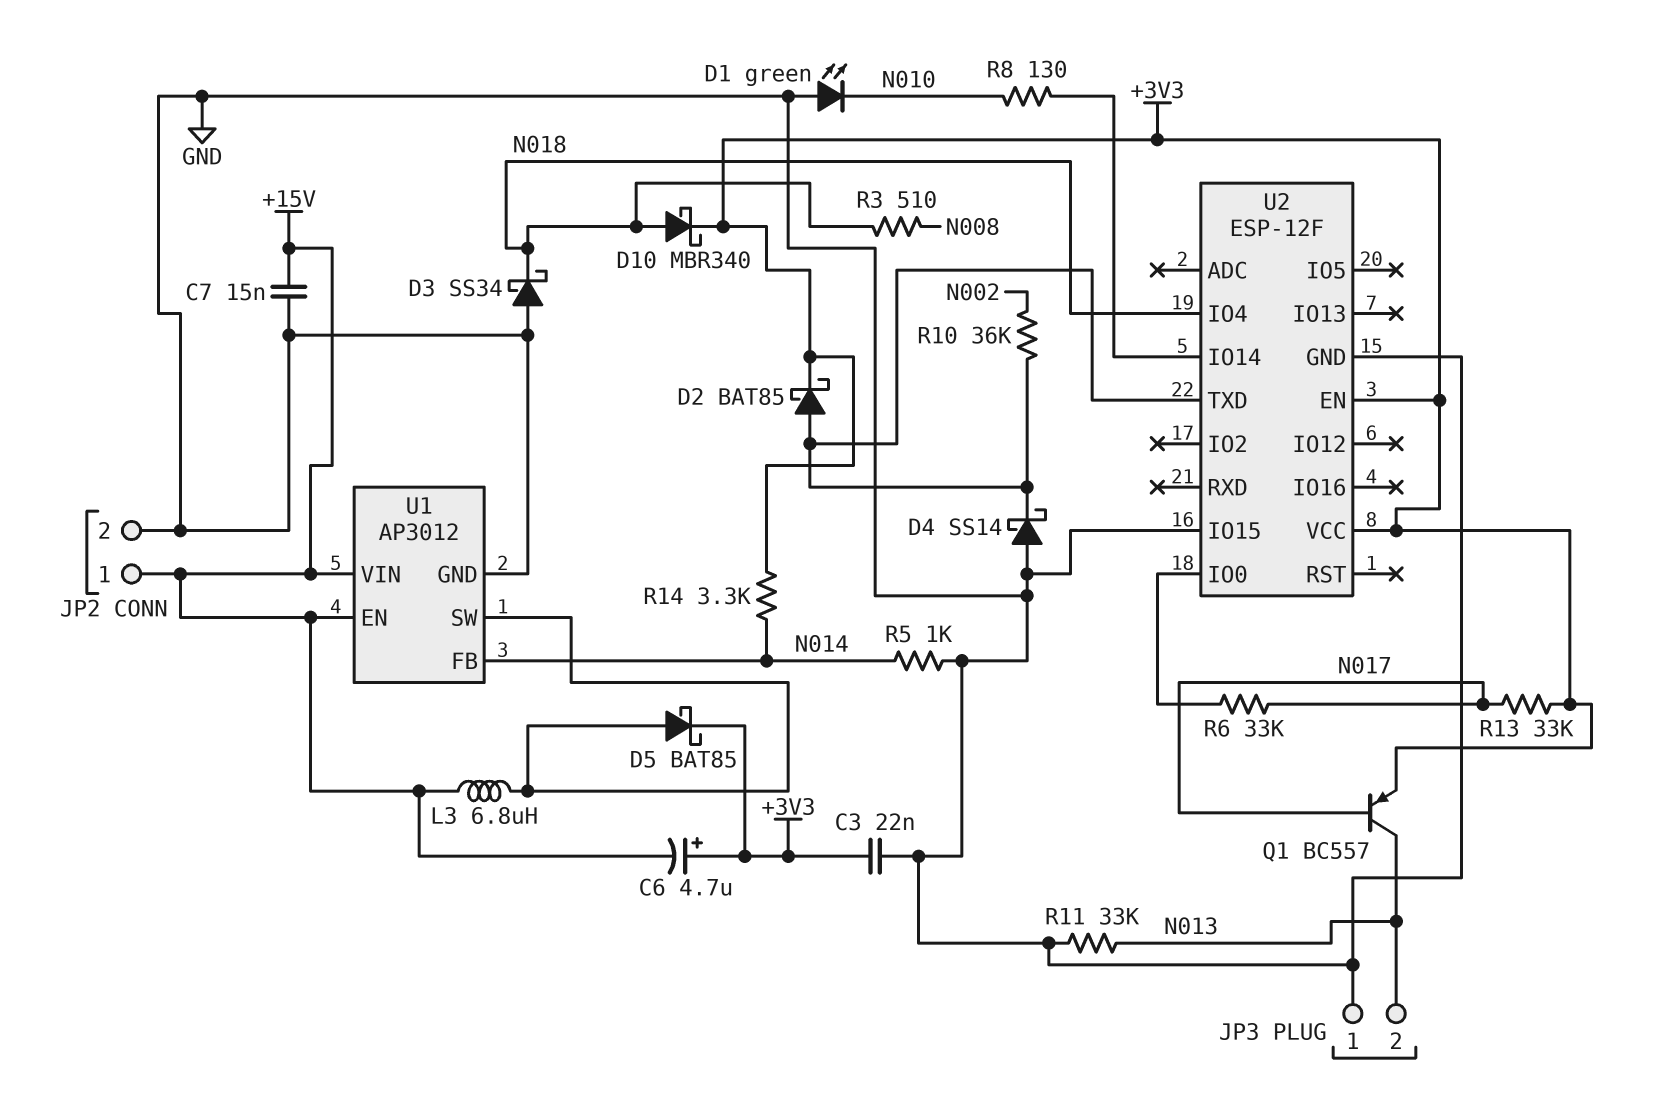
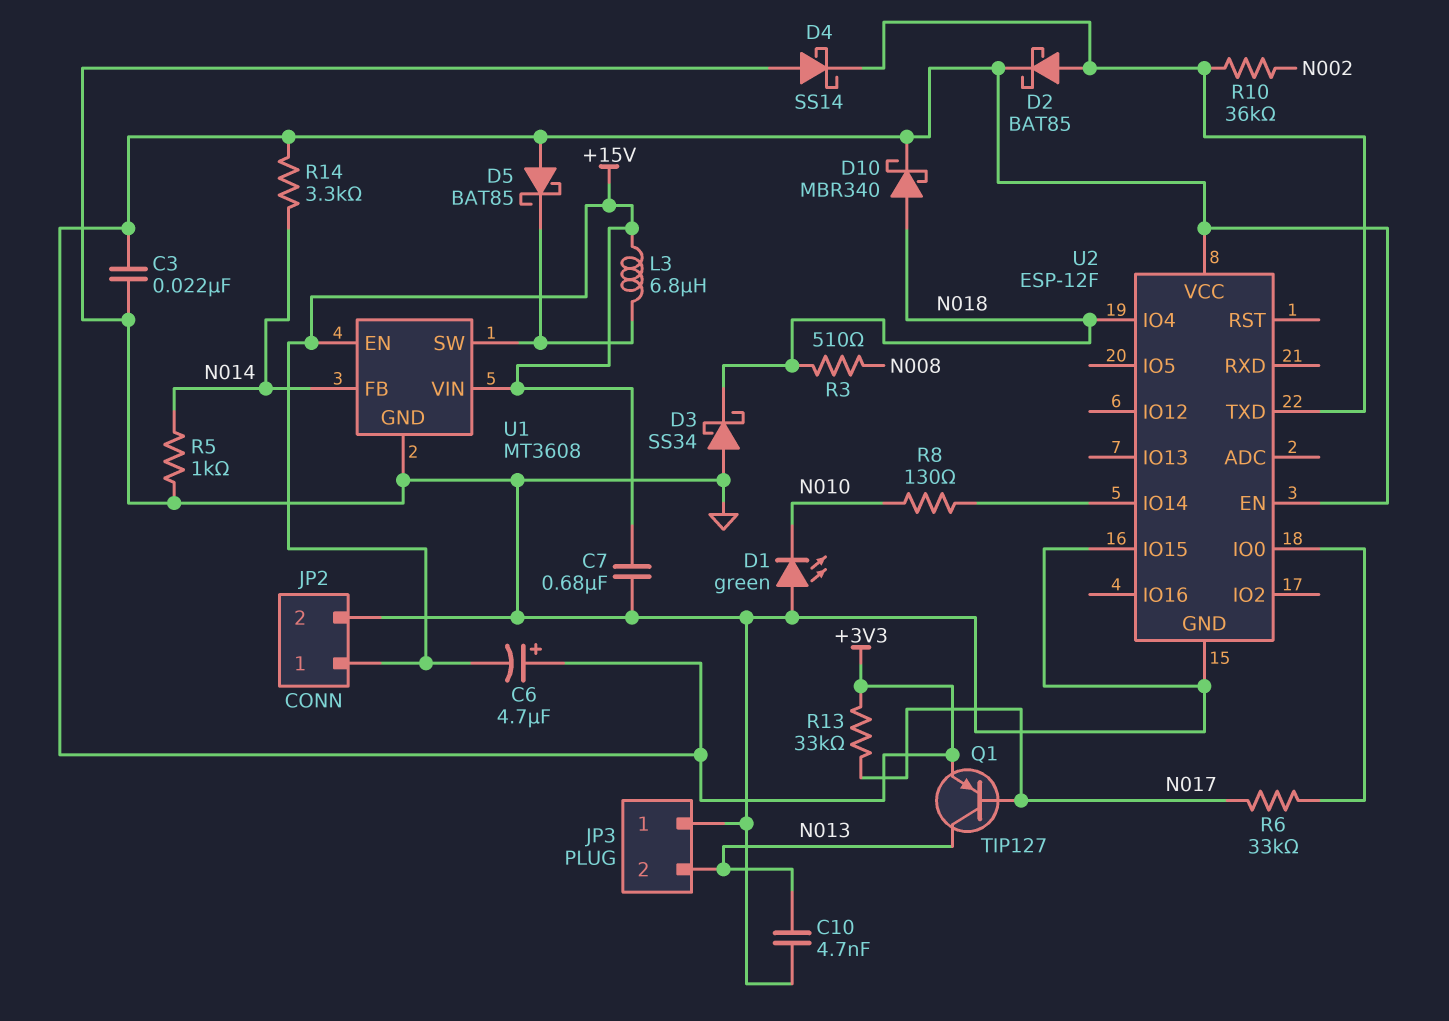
C7: 15nF (+15V, GND) -> 680nF (+15V, GND)
C10: none -> 4.7nF (GND, N013)
D5: schottky BAT85 (A U1/SW, K +3V3) -> schottky BAT85 (A +3V3, K U1/SW)
Q1: PNP BC557 (B N017, C N013, E +3V3) -> PNP TIP127 (B N017, C N013, E +3V3)
R11: 33k (GND, N013) -> none
U1: AP3012 -> MT3608

